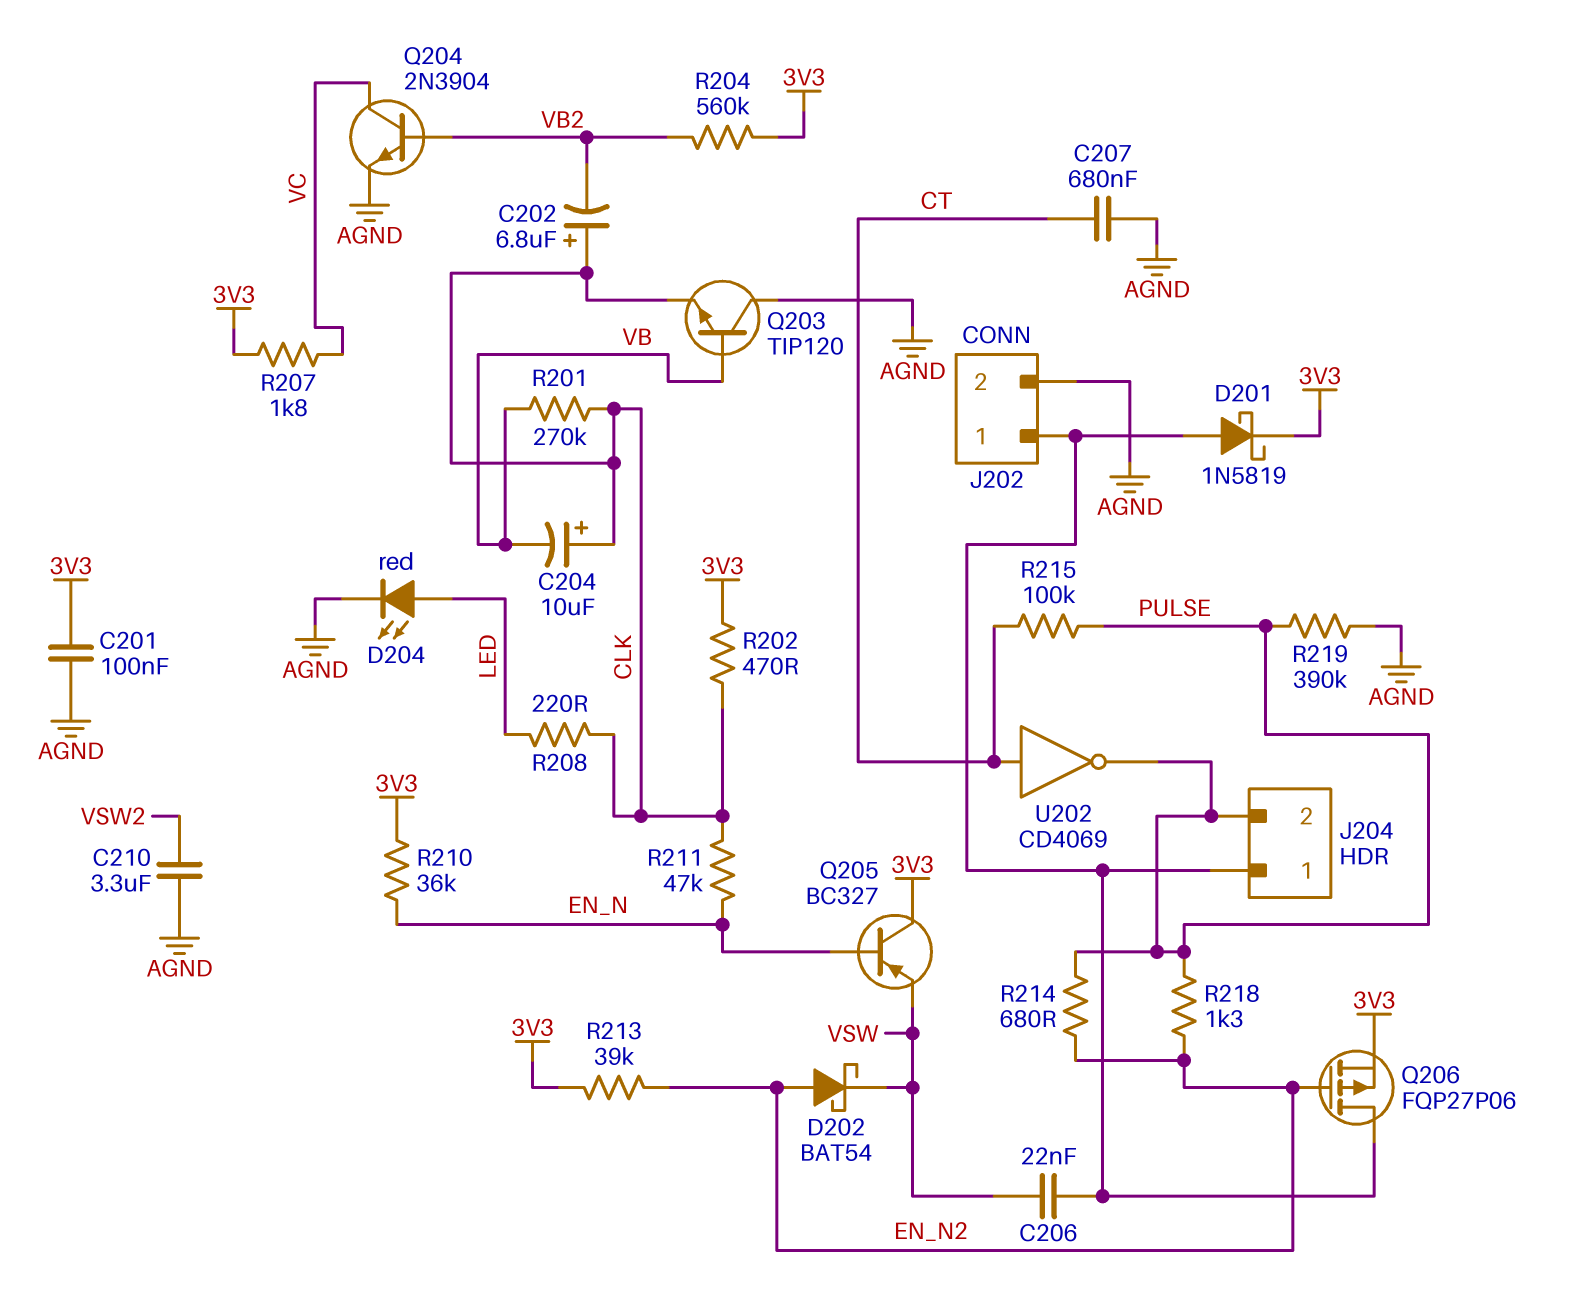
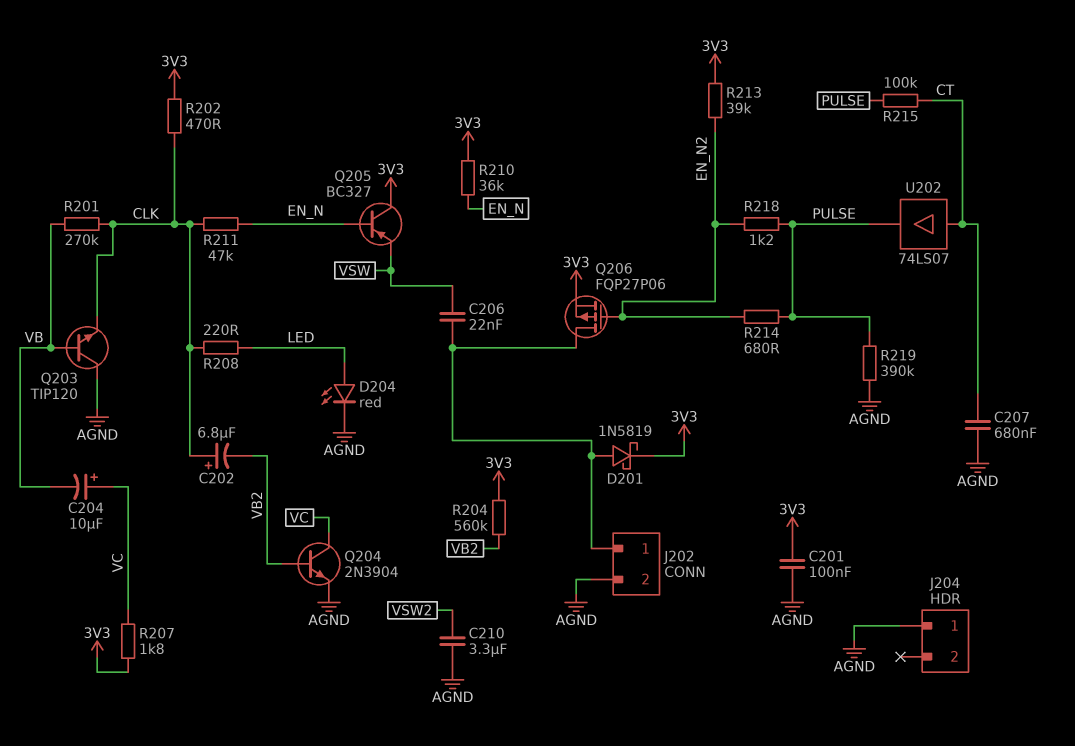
C204: 10uF (plus CLK, minus VB) -> 10uF (plus VC, minus VB)
D202: schottky BAT54 (A EN_N2, K VSW) -> none
J204 pin 1: J202/1 -> AGND
J204 pin 2: PULSE -> none
R218: 1.3k (EN_N2, PULSE) -> 1.2k (EN_N2, PULSE)
U202: NOT CD4069 (in CT, out PULSE) -> buffer 74LS07 (in CT, out PULSE)

